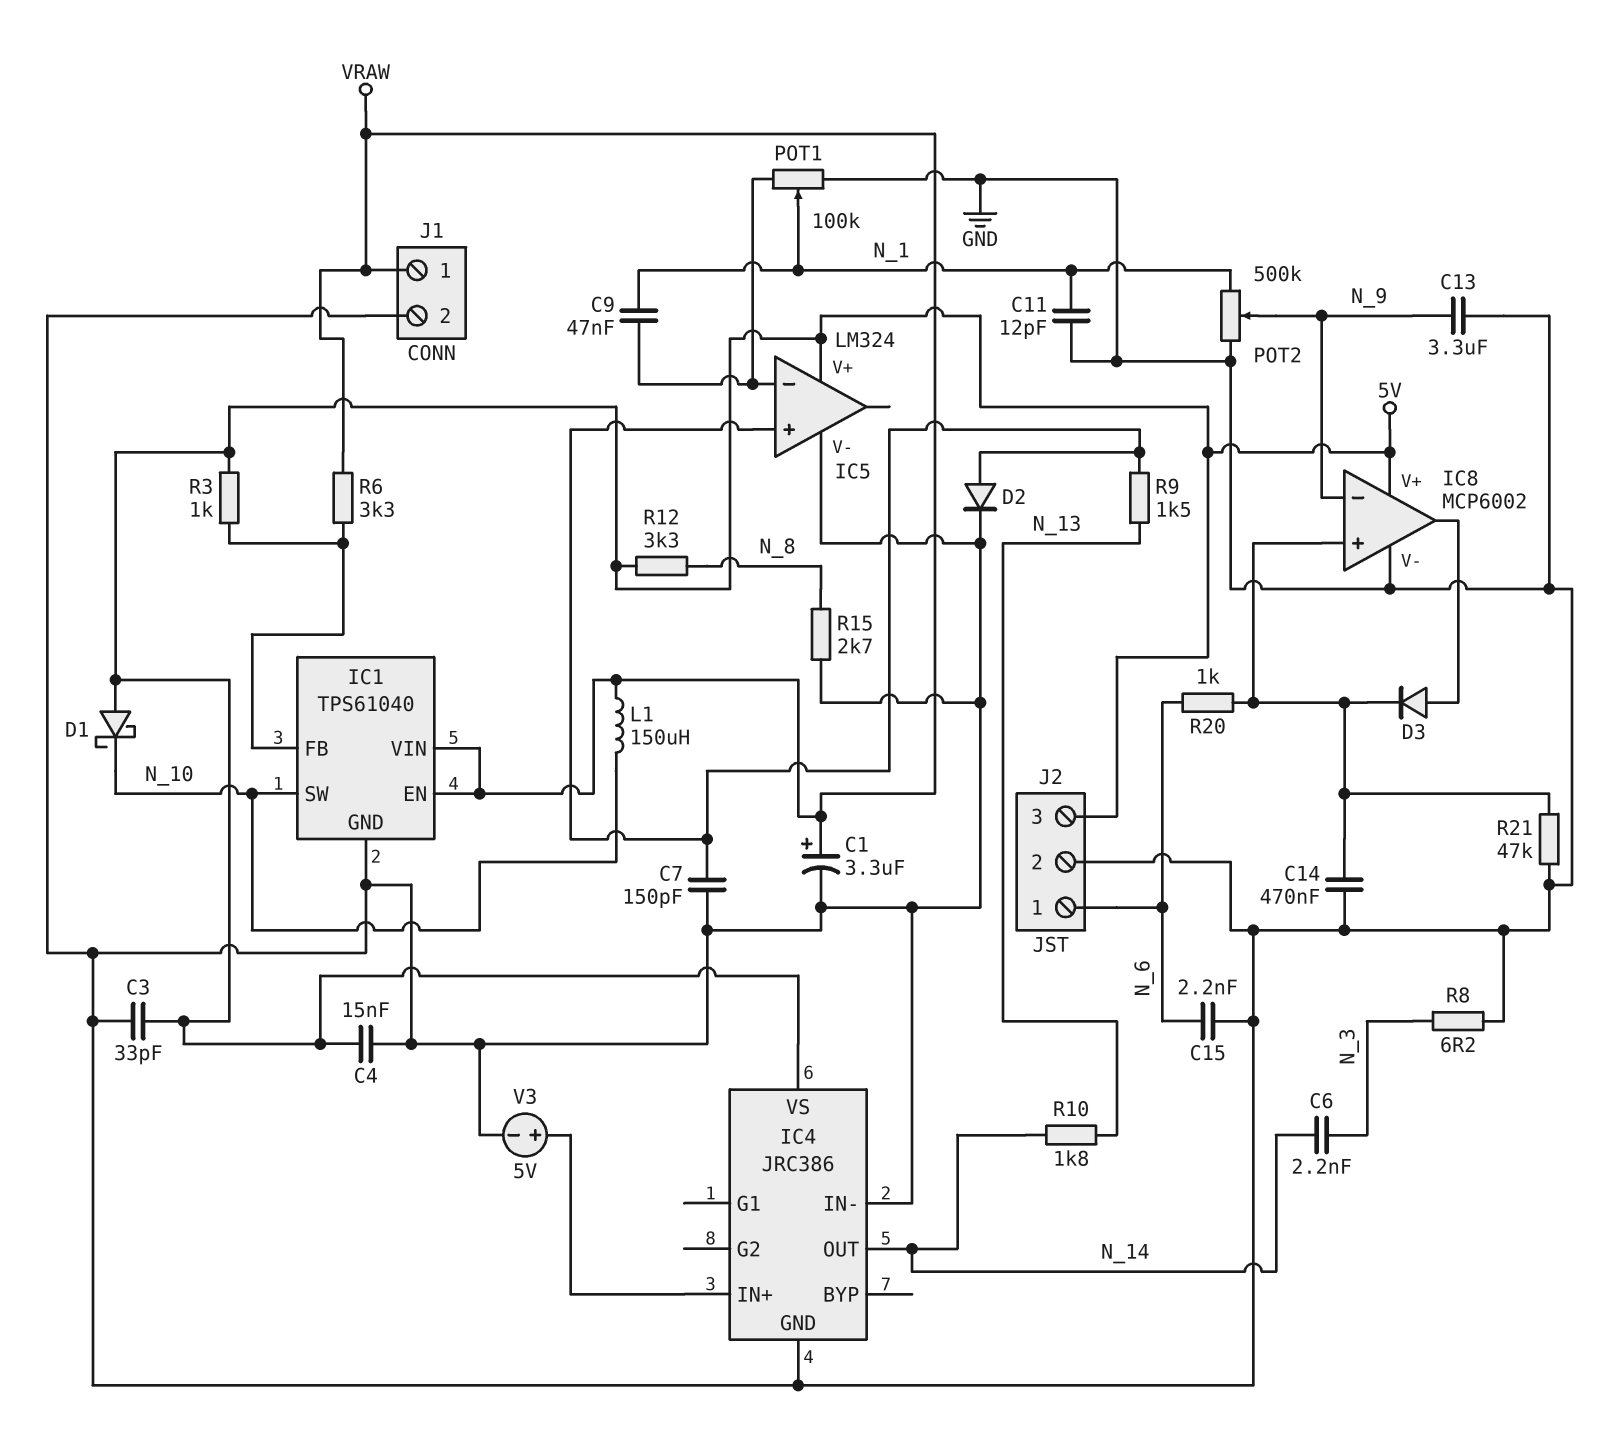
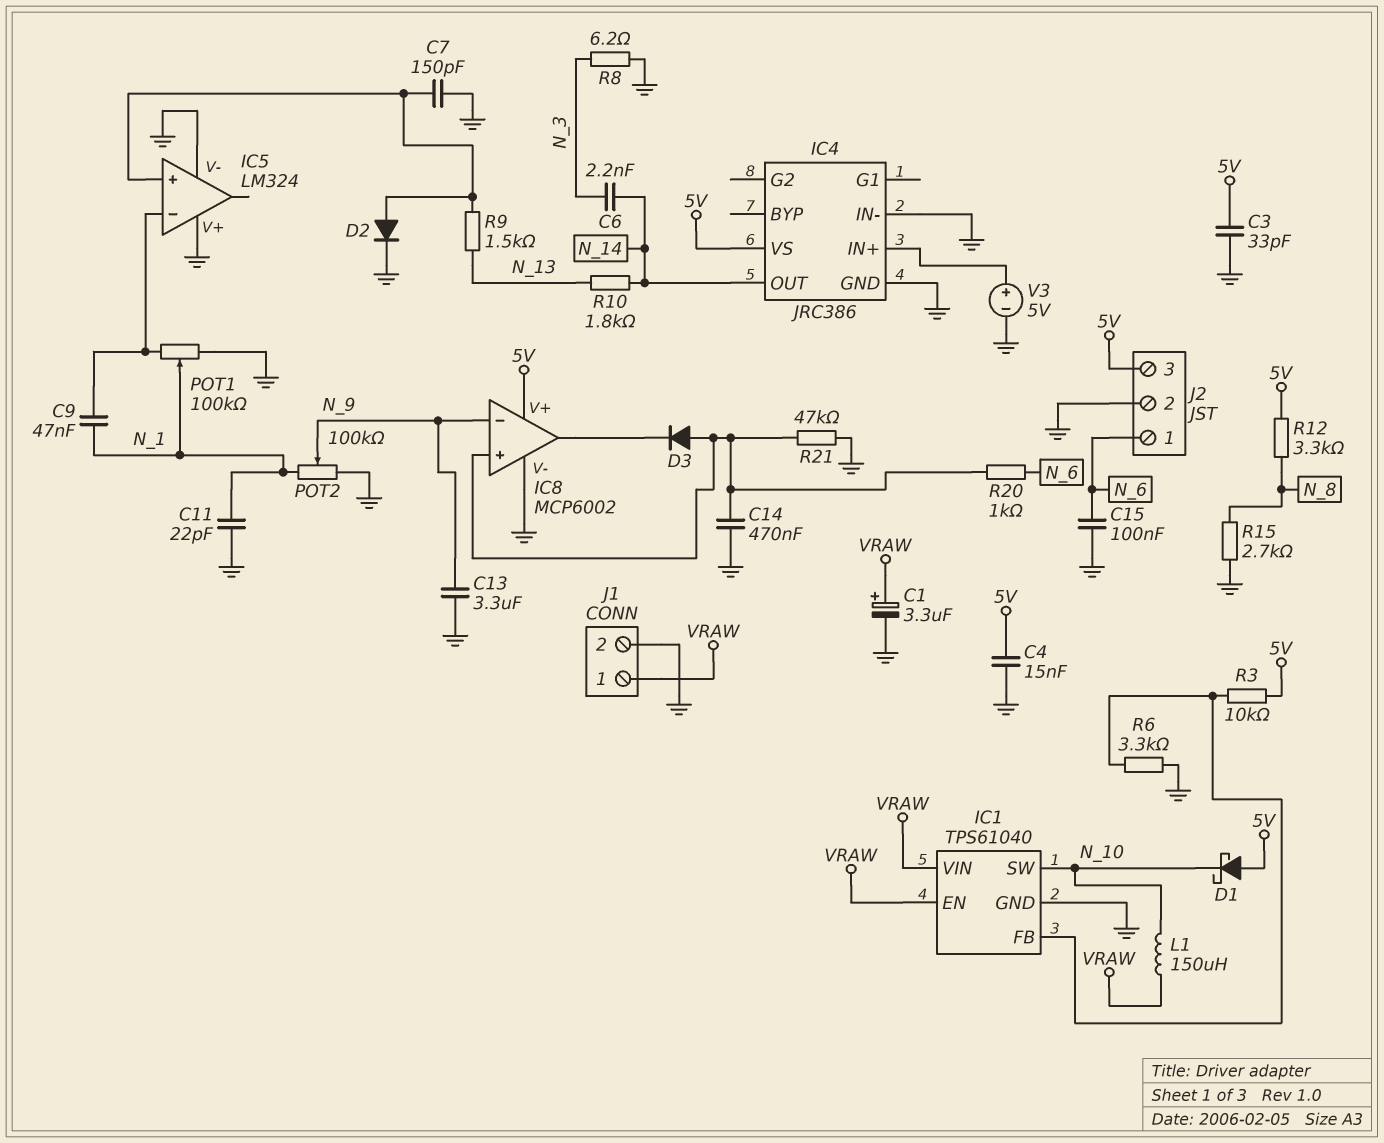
C11: 12pF (GND, N_1) -> 22pF (GND, N_1)
C15: 2.2nF (GND, N_6) -> 100nF (GND, N_6)
D3: diode (A IC8/out, K IC8/in+) -> diode (A IC8/in+, K IC8/out)
IC5 pin V+: 5V -> GND
POT2: 500k (GND, N_1, wiper N_9) -> 100k (GND, N_1, wiper N_9)
R3: 1k (5V, IC1/FB) -> 10k (5V, IC1/FB)
R6: 3.3k (IC1/FB, VRAW) -> 3.3k (GND, IC1/FB)

